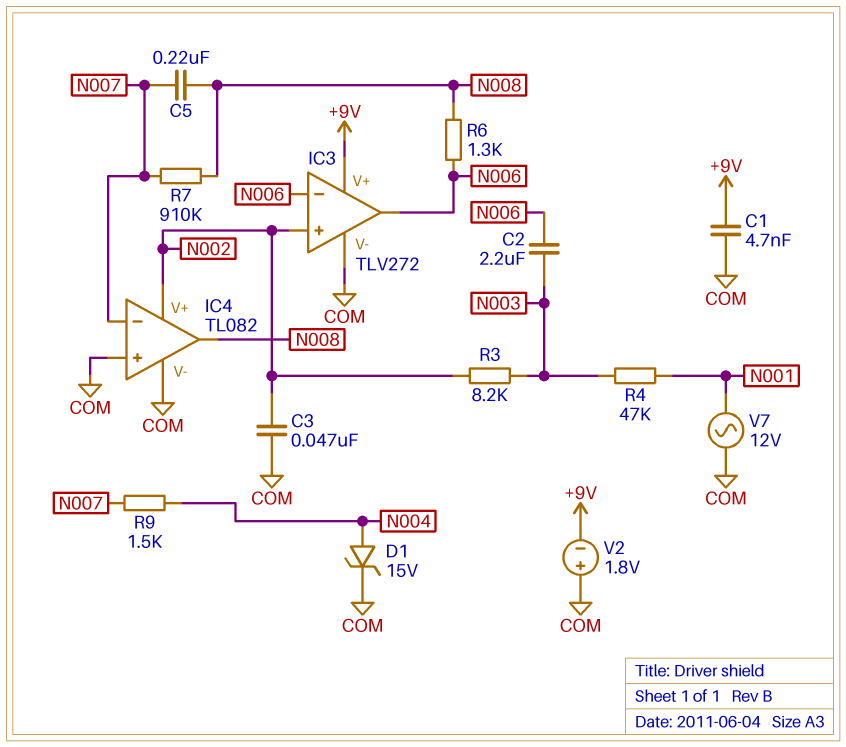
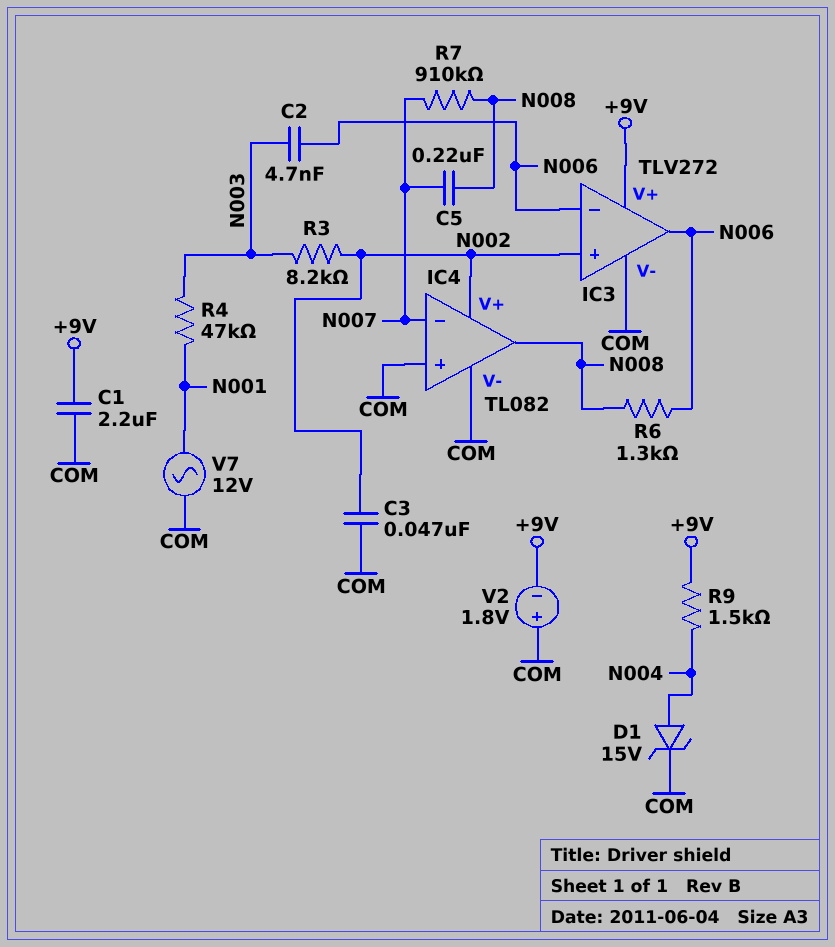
C1: 4.7nF (+9V, COM) -> 2.2uF (+9V, COM)
C2: 2.2uF (N003, N006) -> 4.7nF (N003, N006)
R9: 1.5k (N004, N007) -> 1.5k (+9V, N004)

